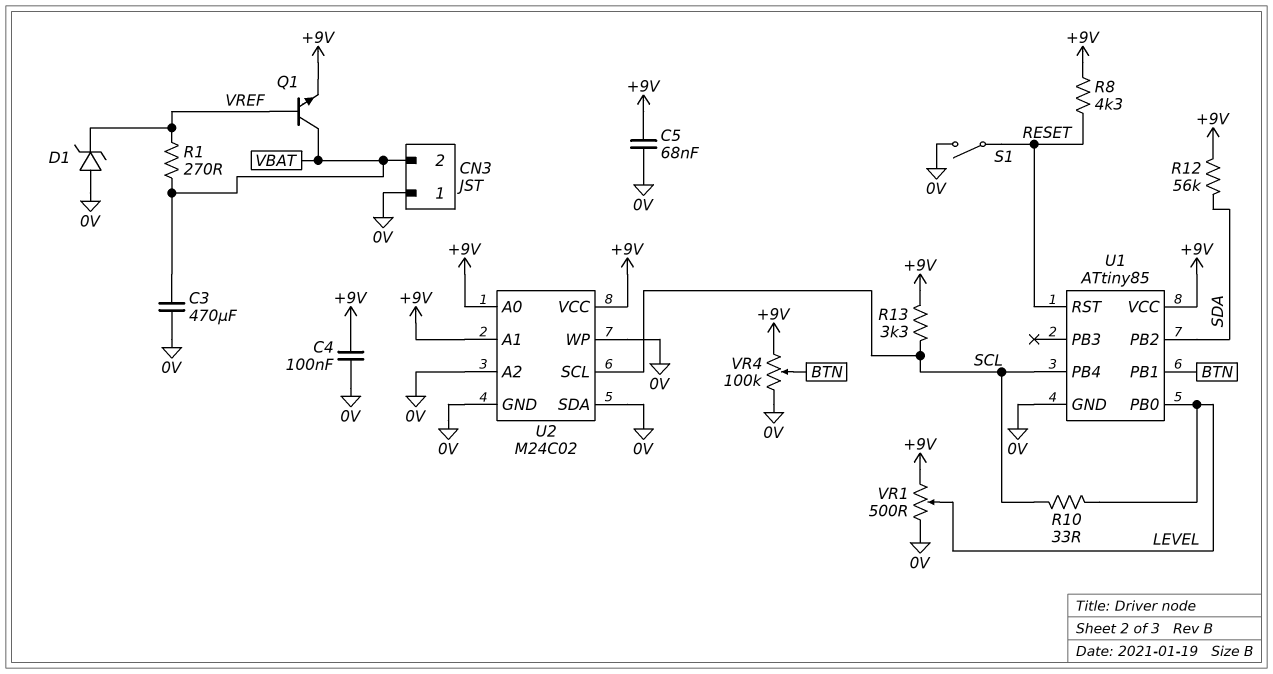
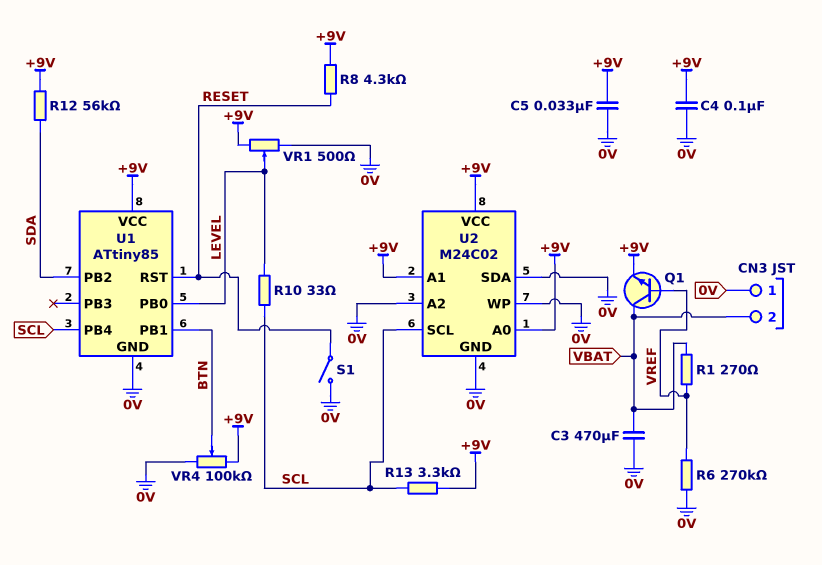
C5: 68nF (+9V, 0V) -> 33nF (+9V, 0V)
D1: zener (A 0V, K VREF) -> none
R6: none -> 270k (0V, VREF)

